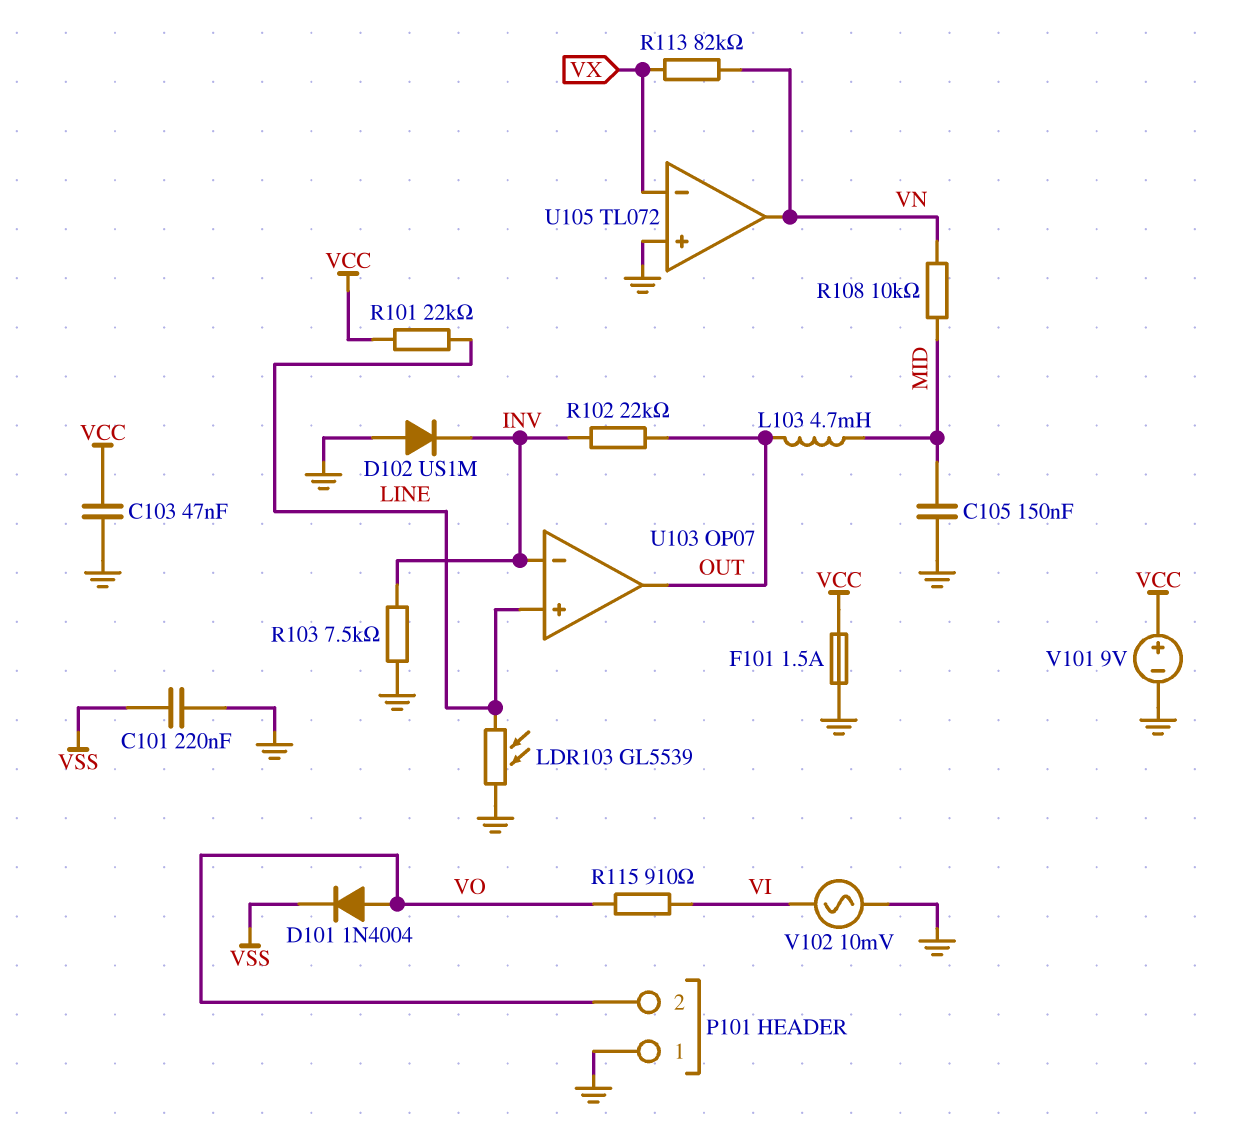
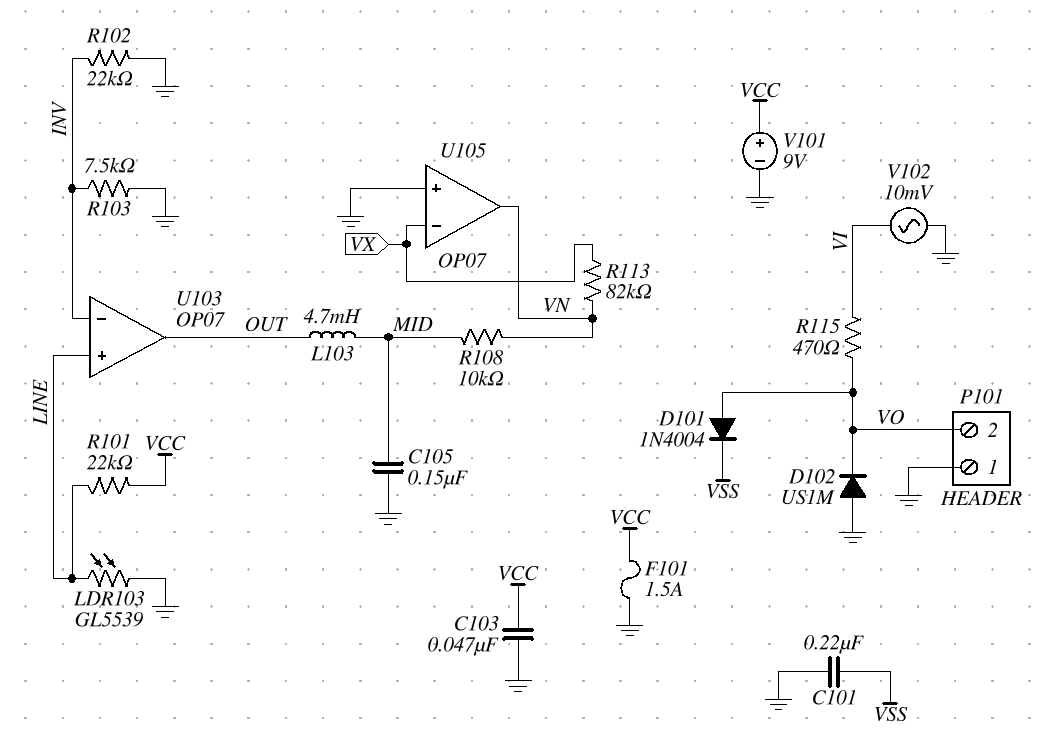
D102: diode US1M (A GND, K INV) -> diode US1M (A GND, K VO)
R102: 22k (INV, OUT) -> 22k (GND, INV)
R115: 910 (VI, VO) -> 470 (VI, VO)
U105: TL072 -> OP07

